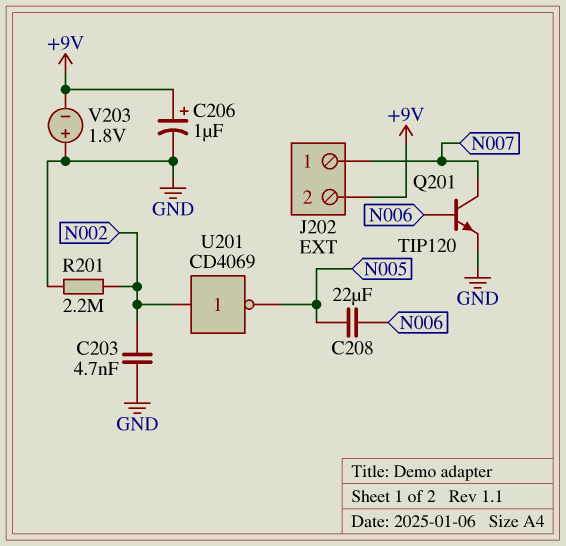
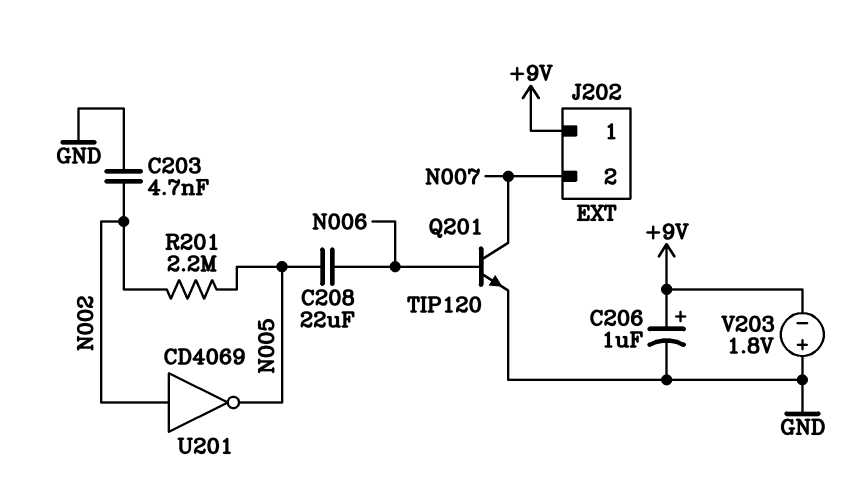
J202 pin 1: N007 -> +9V
J202 pin 2: +9V -> N007
R201: 2.2M (GND, N002) -> 2.2M (N002, N005)

